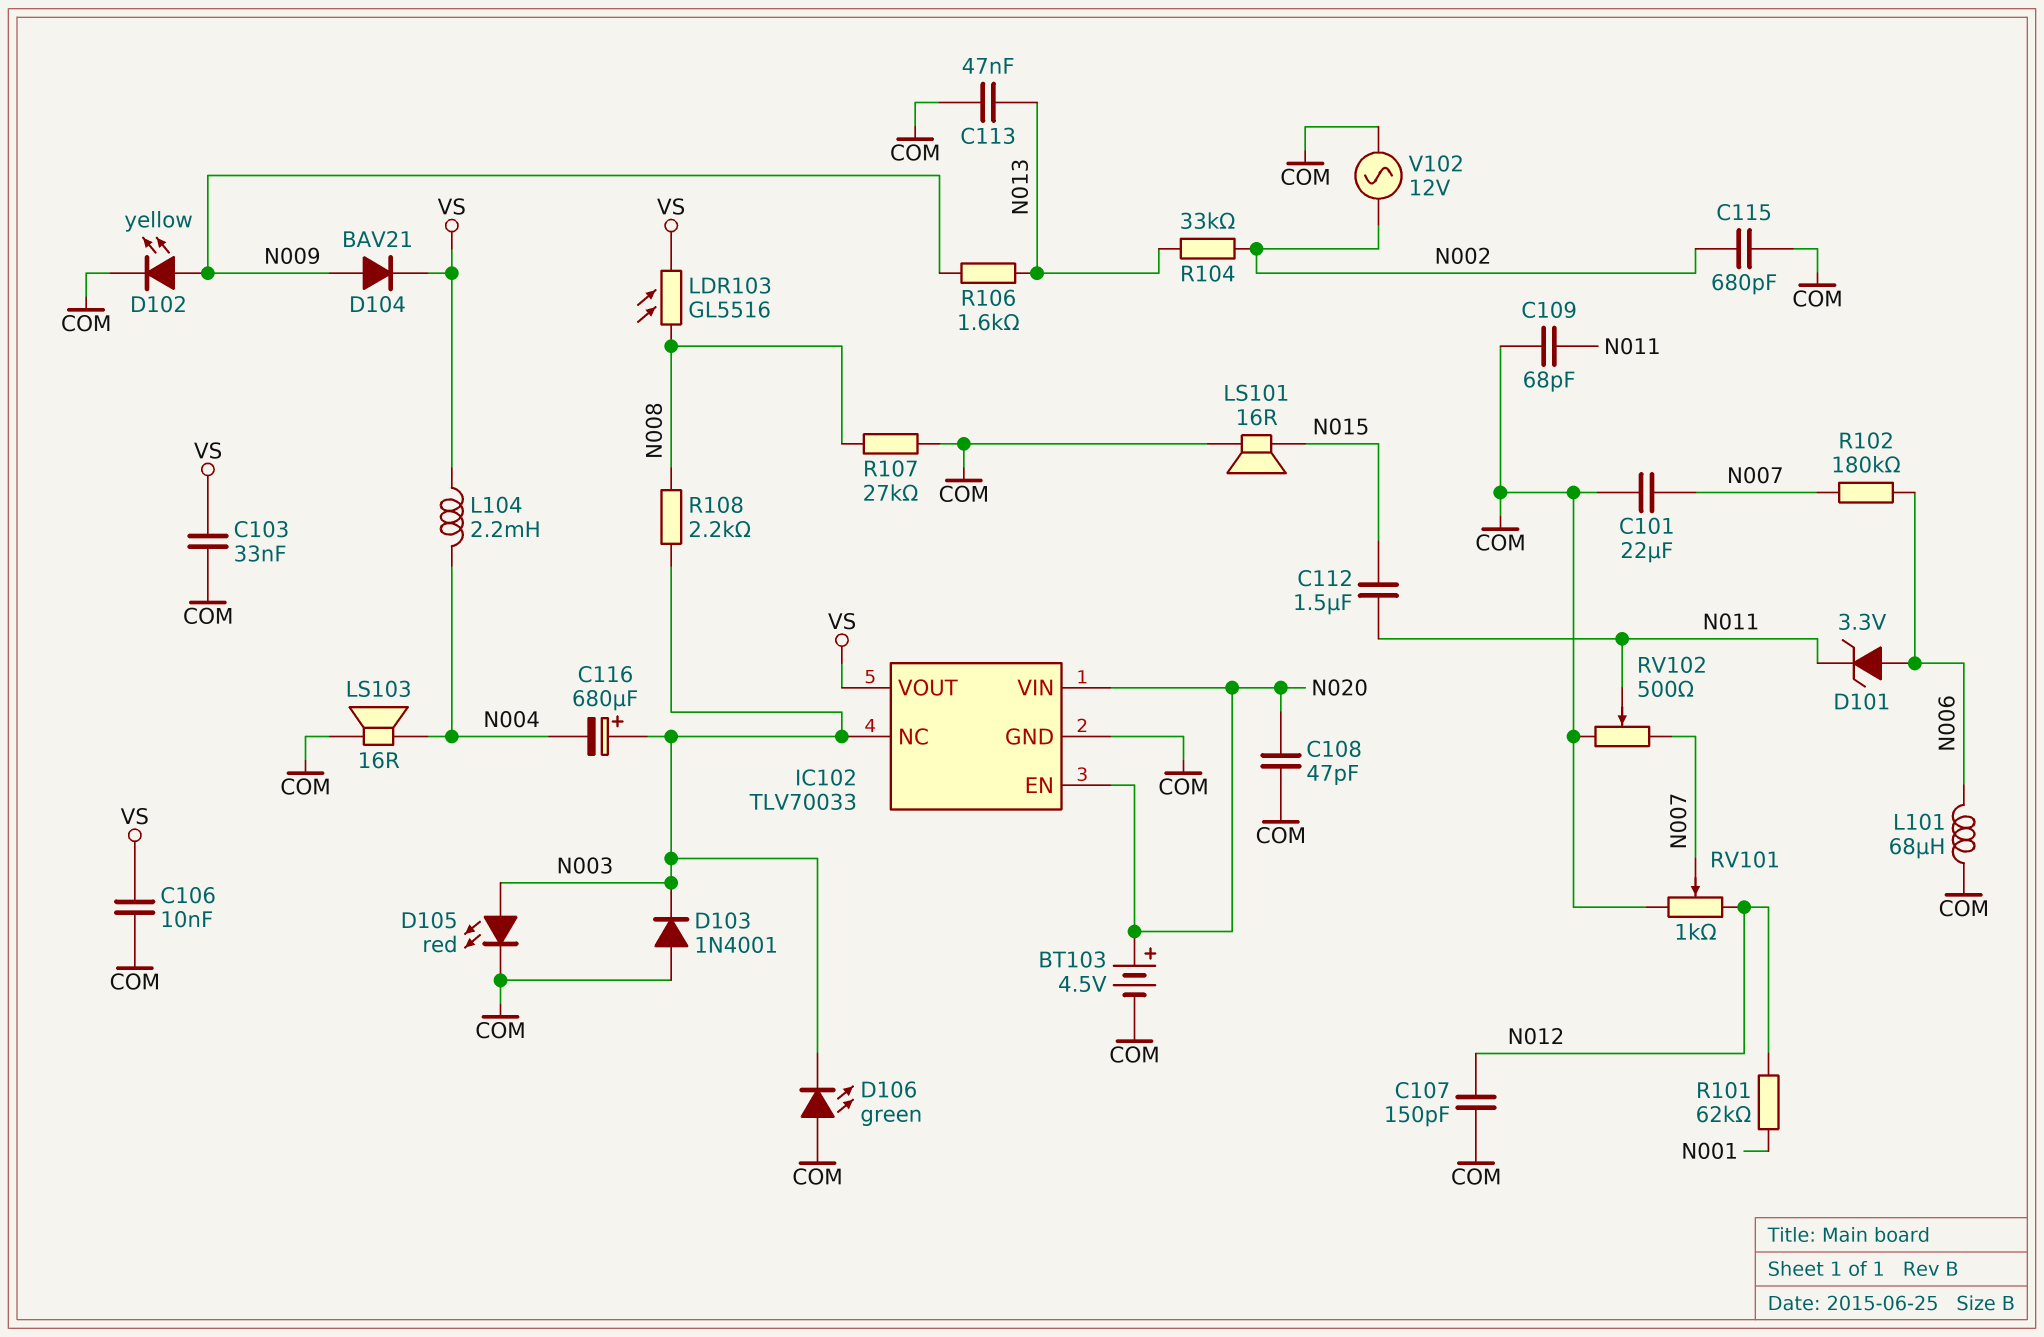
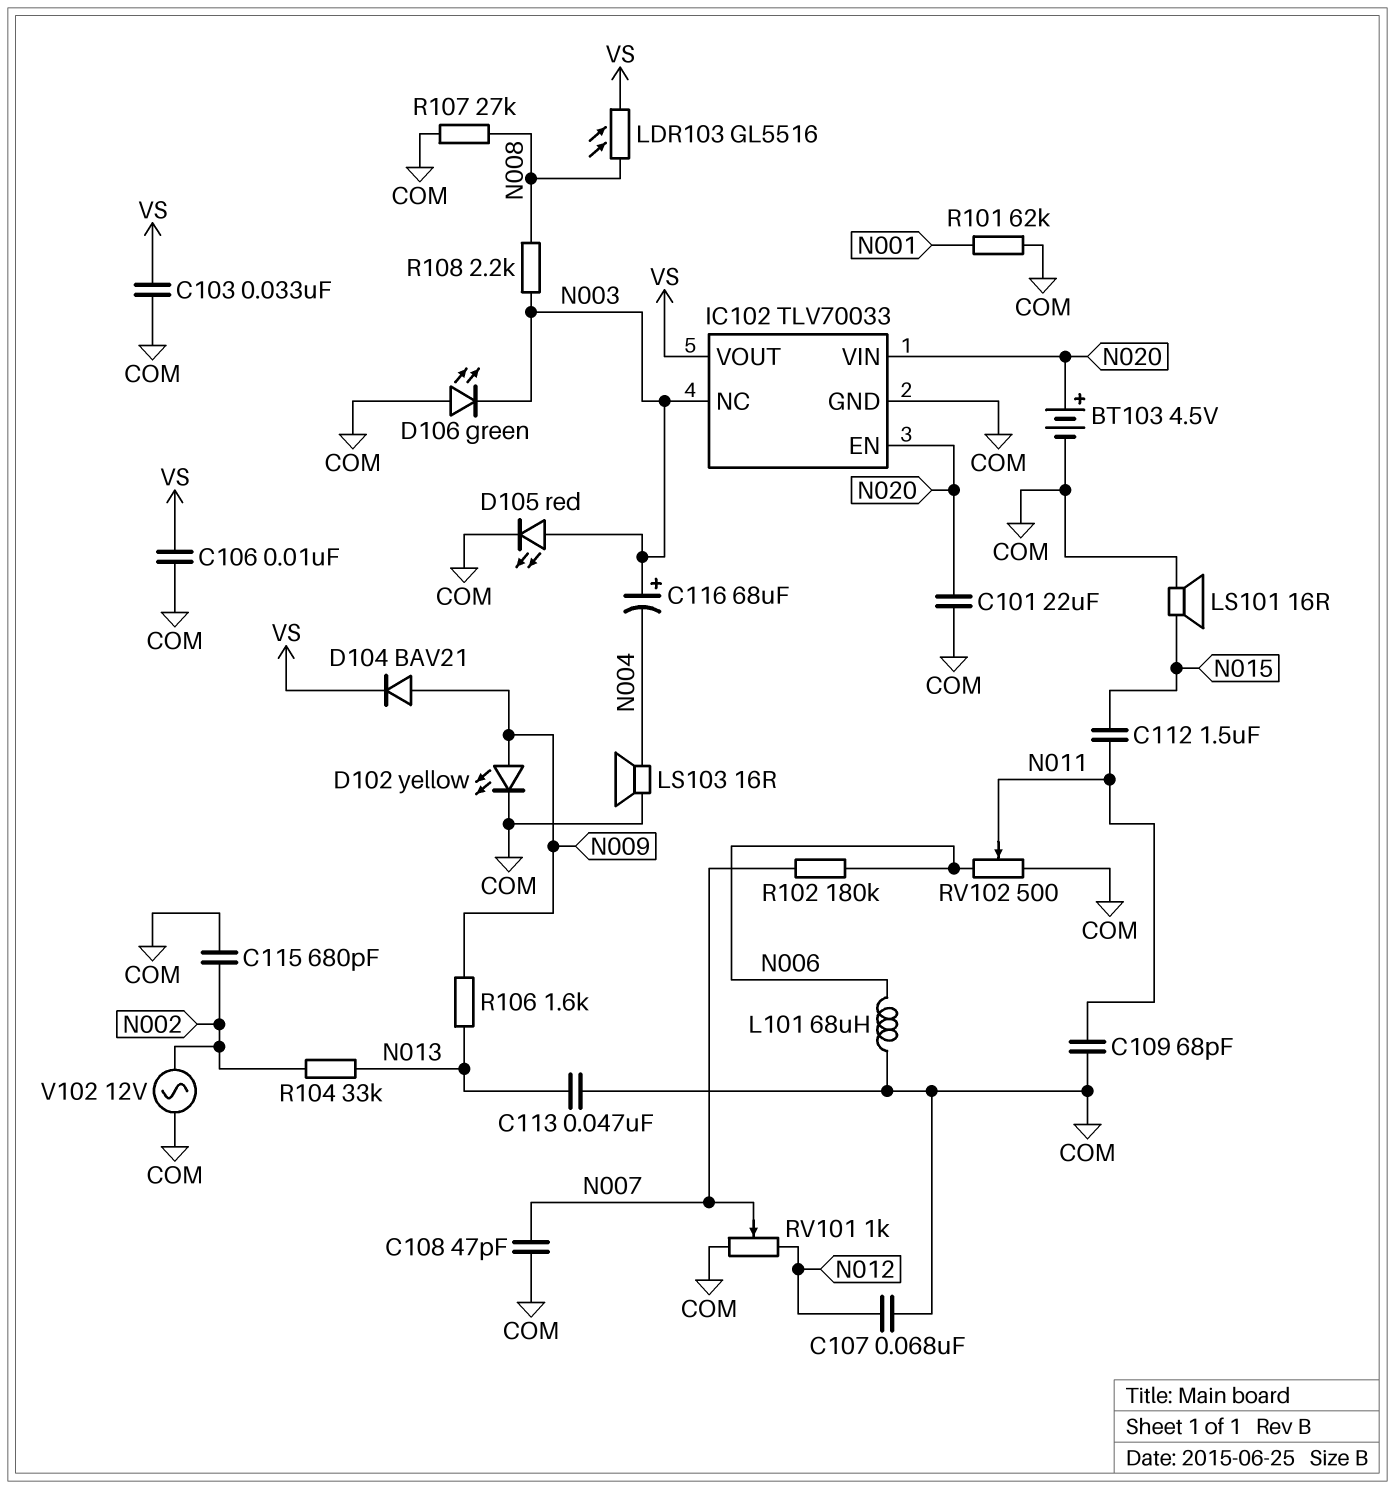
C101: 22uF (COM, N007) -> 22uF (COM, N020)
C107: 150pF (COM, N012) -> 68nF (COM, N012)
C108: 47pF (COM, N020) -> 47pF (COM, N007)
C116: 680uF (plus N003, minus N004) -> 68uF (plus N003, minus N004)
D101: zener 3.3V (A N006, K N011) -> none
D103: diode 1N4001 (A COM, K N003) -> none
L104: 2.2mH (N004, VS) -> none
R101: 62k (N001, N012) -> 62k (COM, N001)
RV102: 500 (COM, N007, wiper N011) -> 500 (COM, N006, wiper N011)

